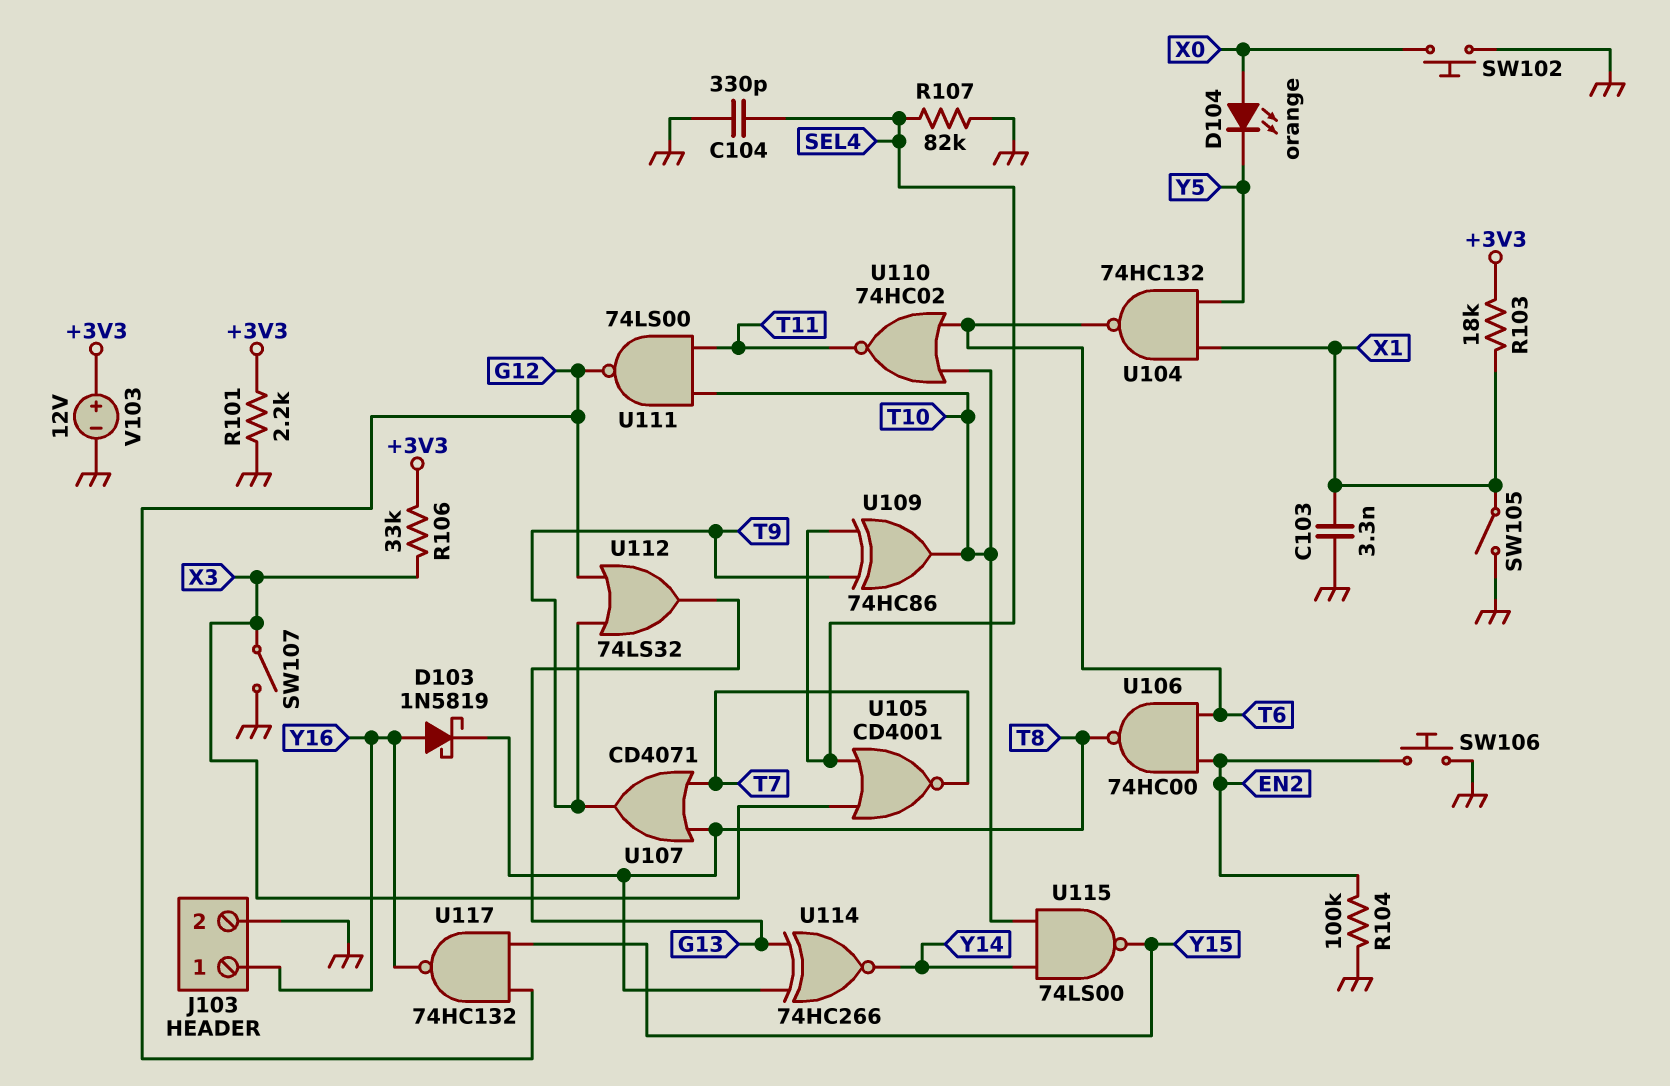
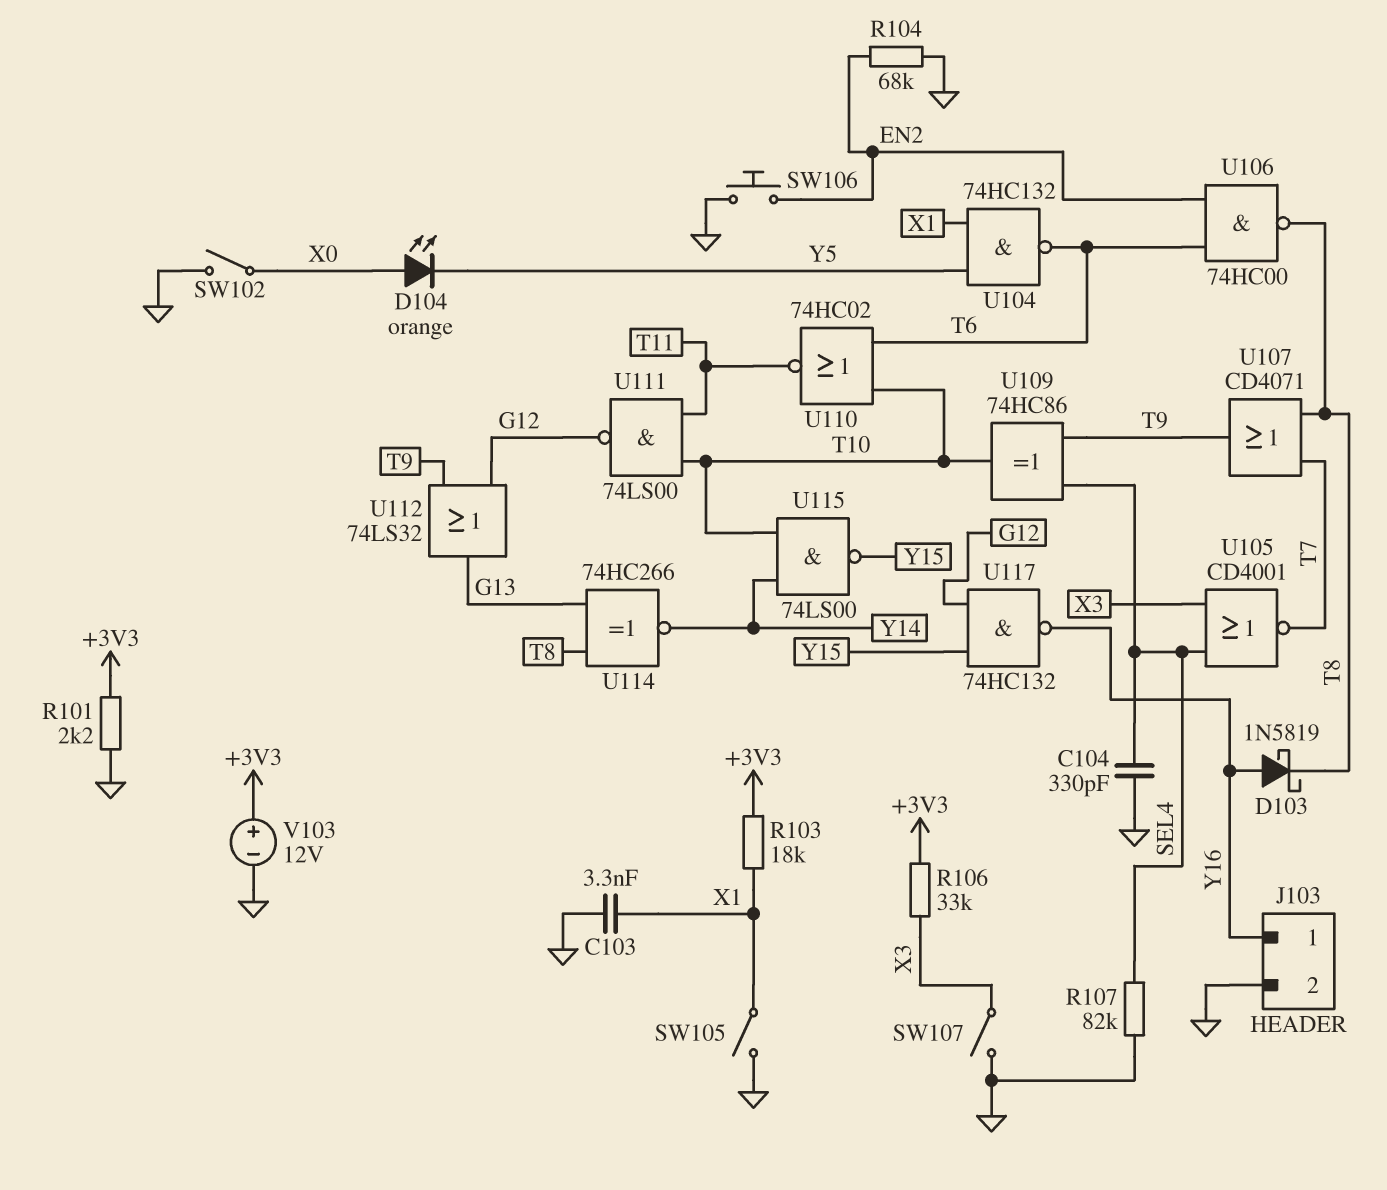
R104: 100k (EN2, GND) -> 68k (EN2, GND)
SW102: button (GND, X0) -> switch (GND, X0)

